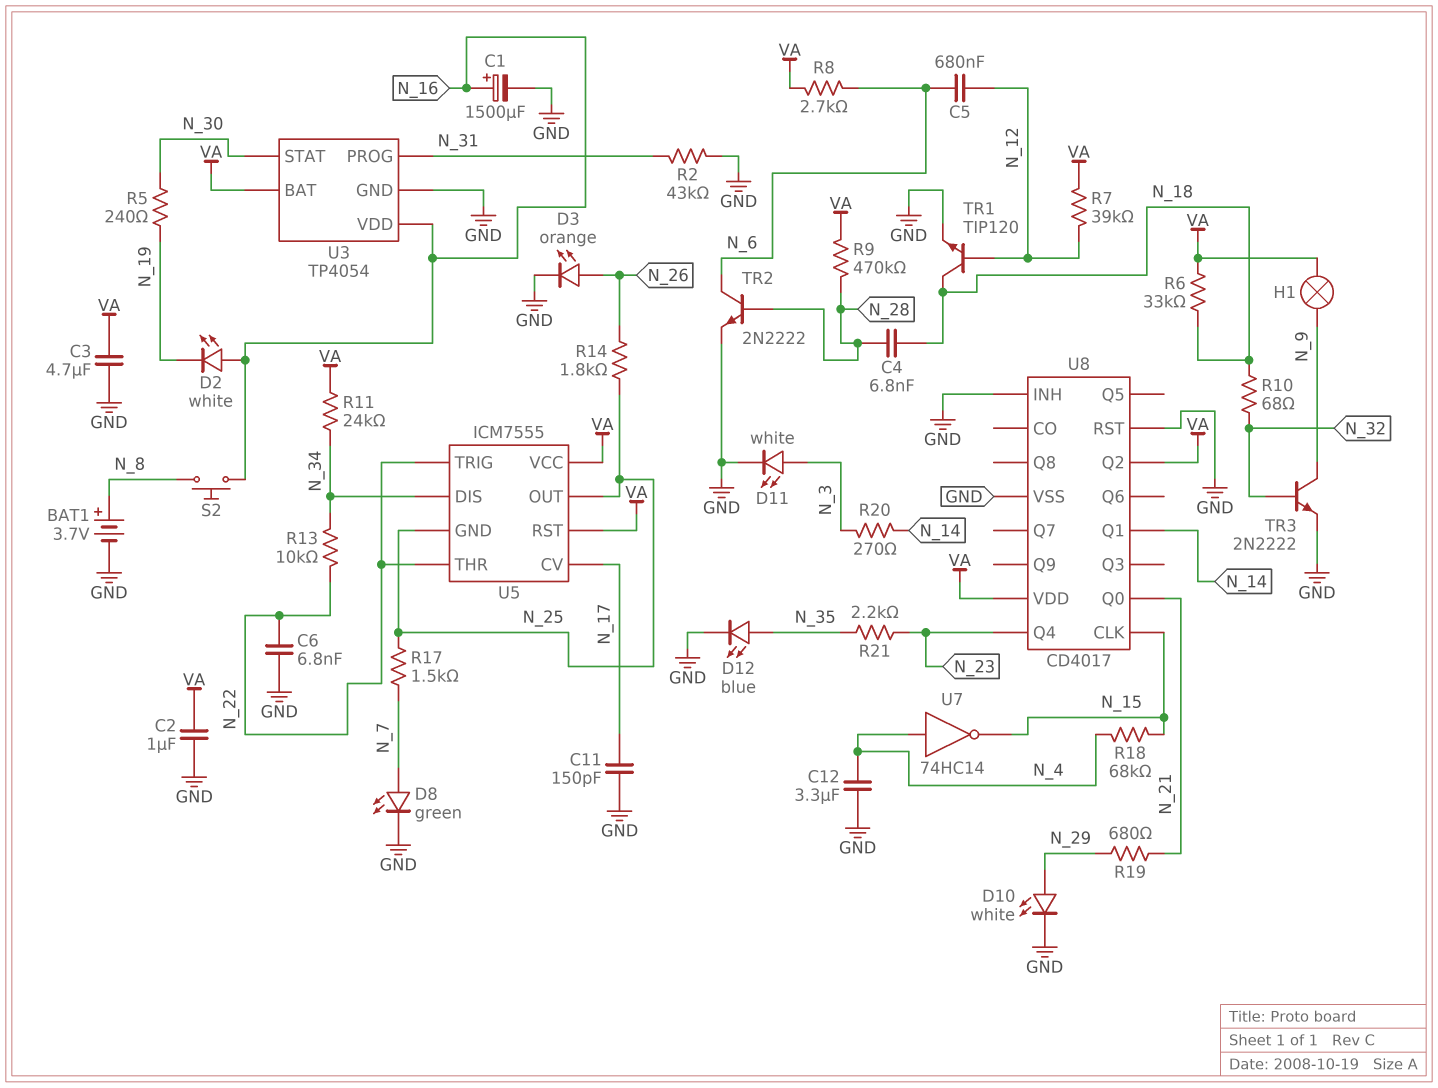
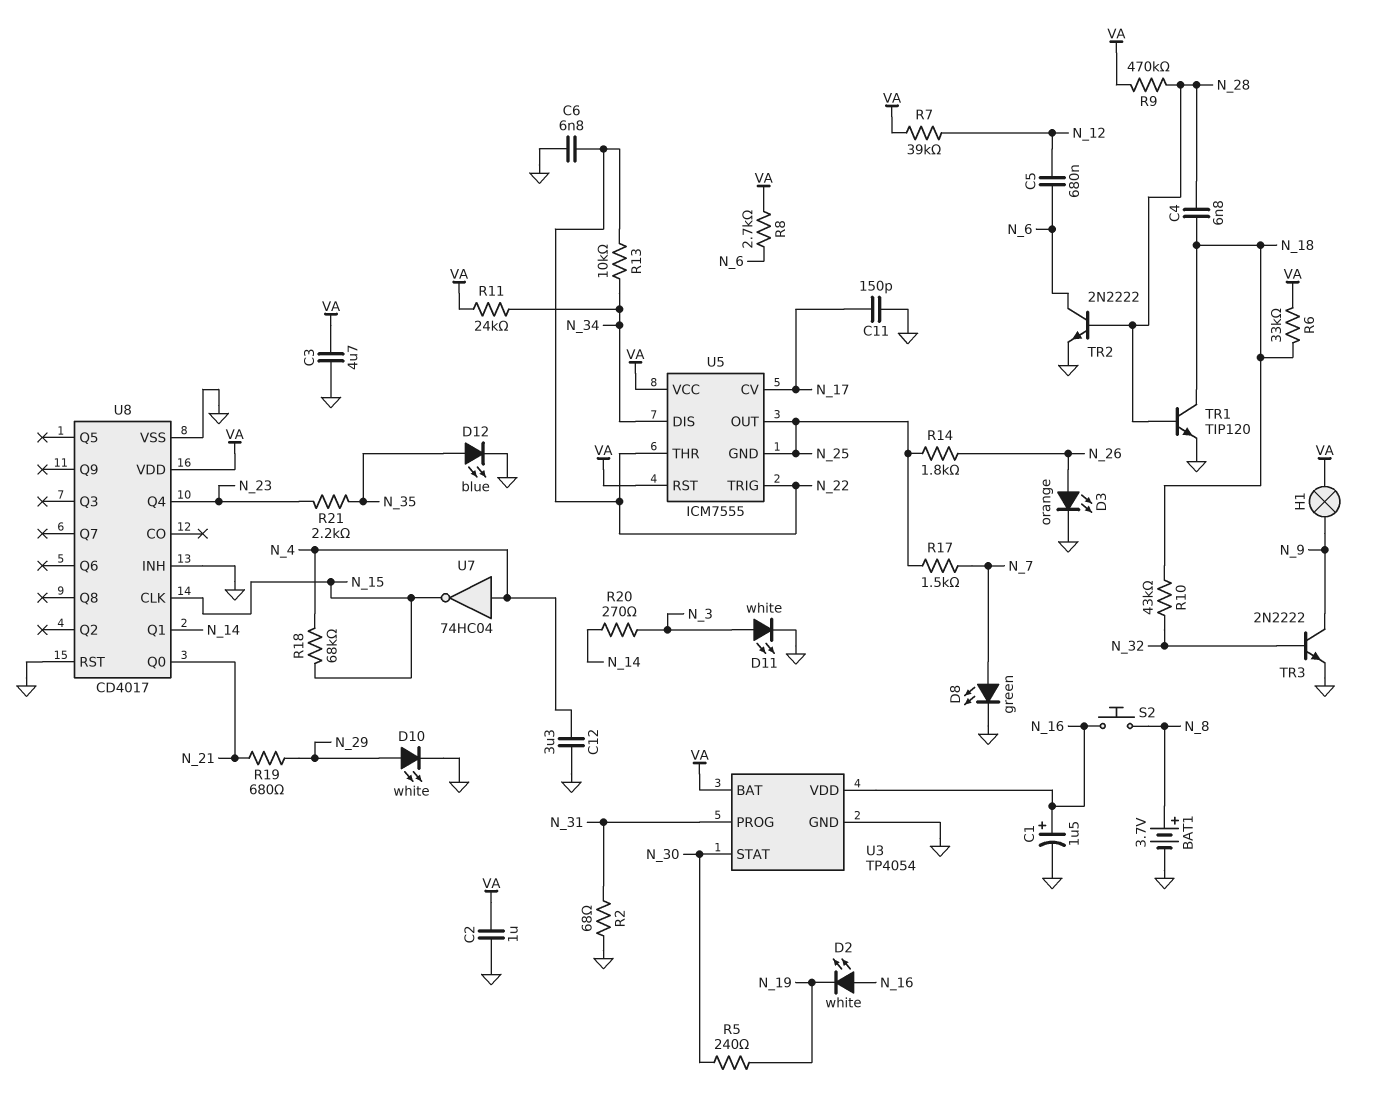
C1: 1500uF (plus N_16, minus GND) -> 1.5uF (plus N_16, minus GND)
R2: 43k (GND, N_31) -> 68 (GND, N_31)
R10: 68 (N_18, N_32) -> 43k (N_18, N_32)
TR1: NPN TIP120 (B N_12, C N_18, E GND) -> NPN TIP120 (B N_28, C N_18, E GND)
U7: NOT 74HC14 (in N_4, out N_15) -> NOT 74HC04 (in N_4, out N_15)
U8 pin Q2: VA -> none

